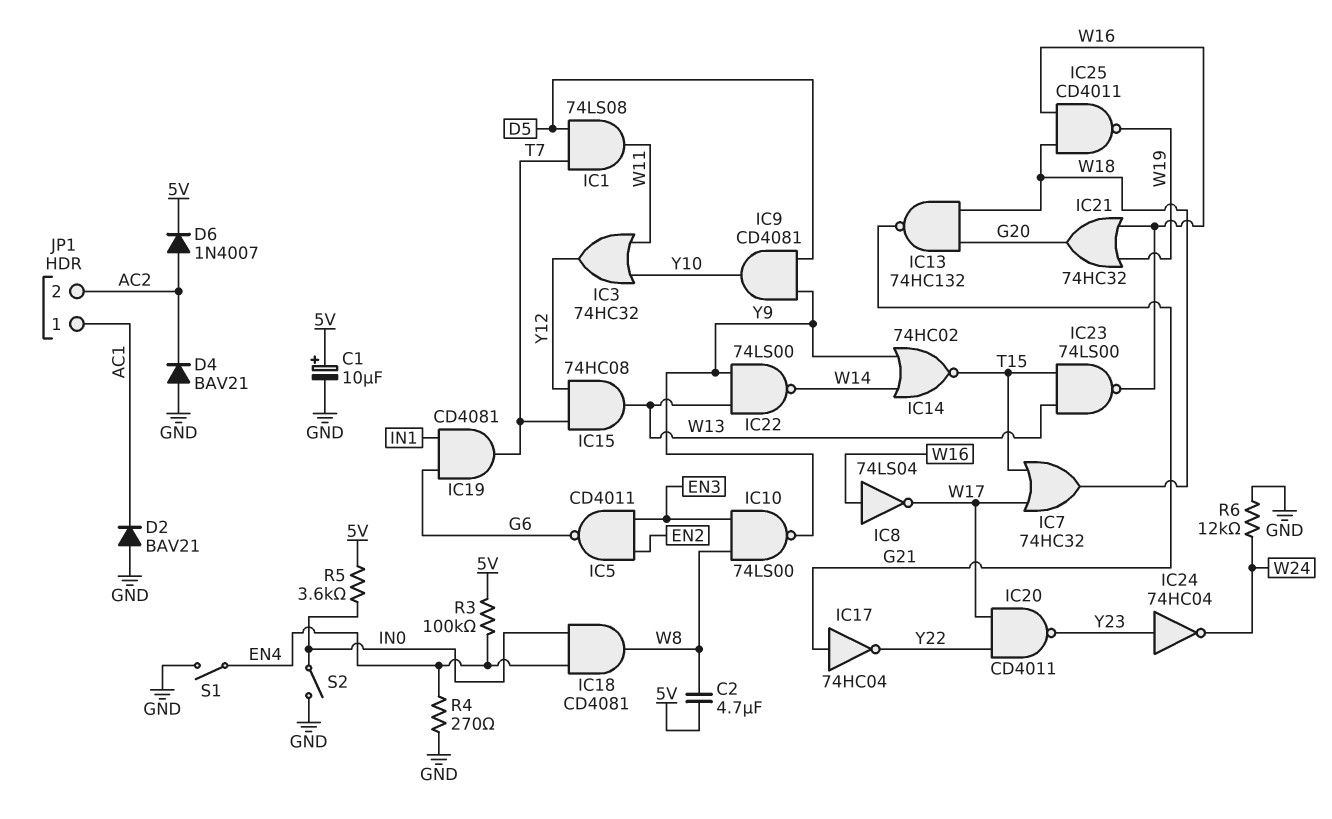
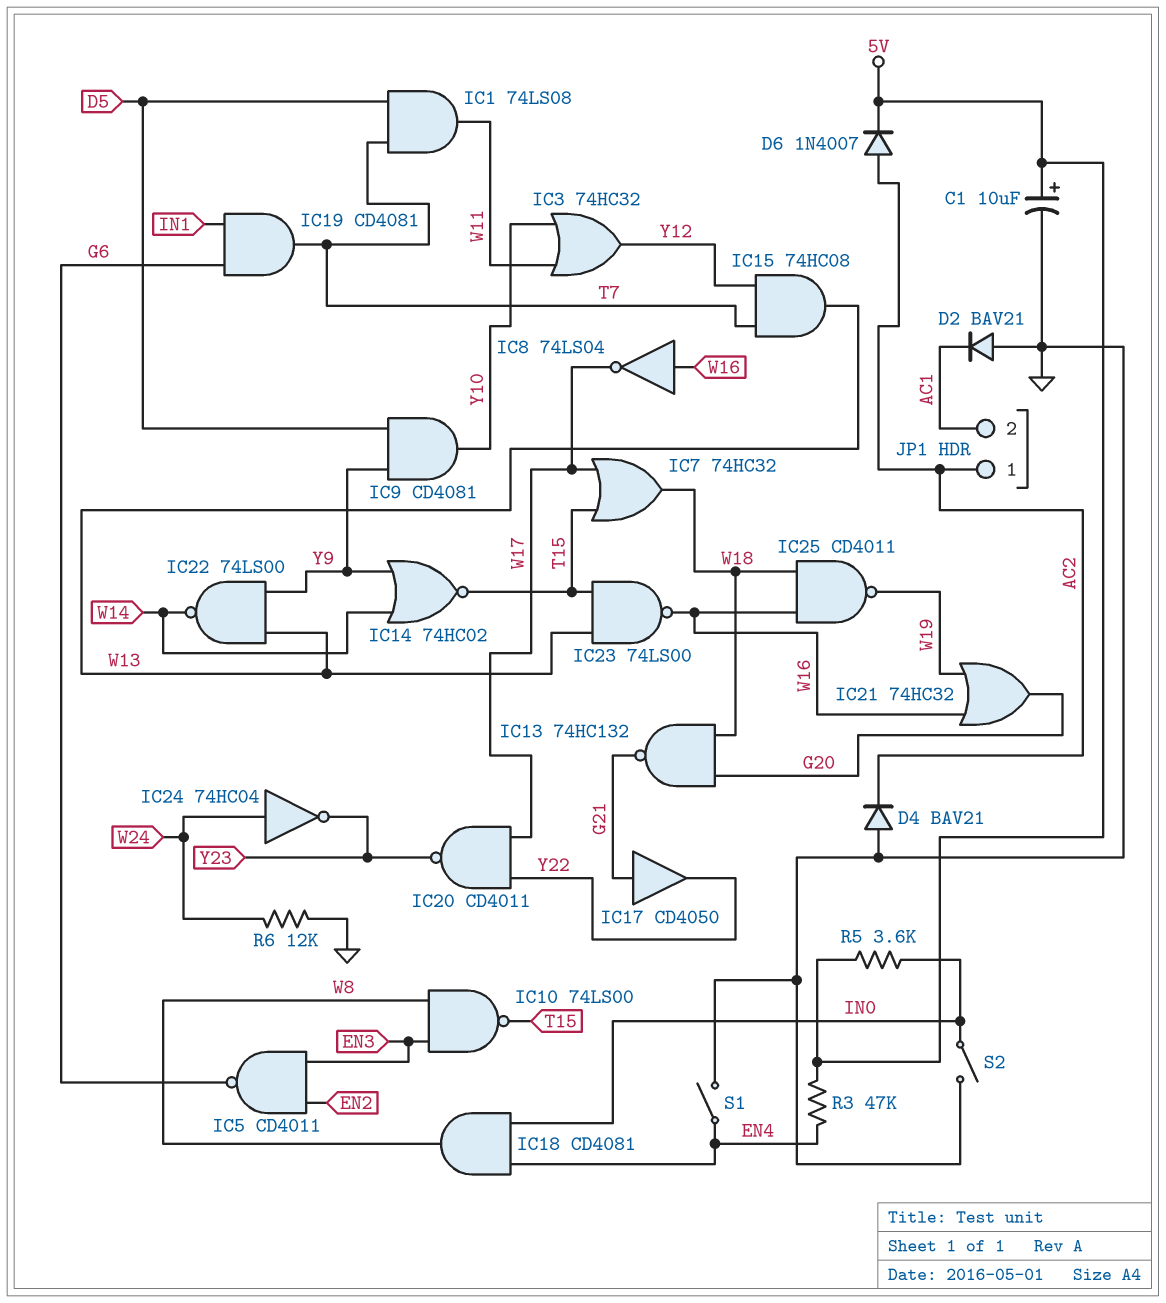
C2: 4.7uF (5V, W8) -> none
IC10: NAND 74LS00 (in EN3, in W8, out Y9) -> NAND 74LS00 (in EN3, in W8, out T15)
IC17: NOT 74HC04 (in G21, out Y22) -> buffer CD4050 (in G21, out Y22)
IC24: NOT 74HC04 (in Y23, out W24) -> NOT 74HC04 (in W24, out Y23)
JP1 pin 1: AC1 -> AC2
JP1 pin 2: AC2 -> AC1
R3: 100k (5V, EN4) -> 47k (5V, EN4)
R4: 270 (EN4, GND) -> none

